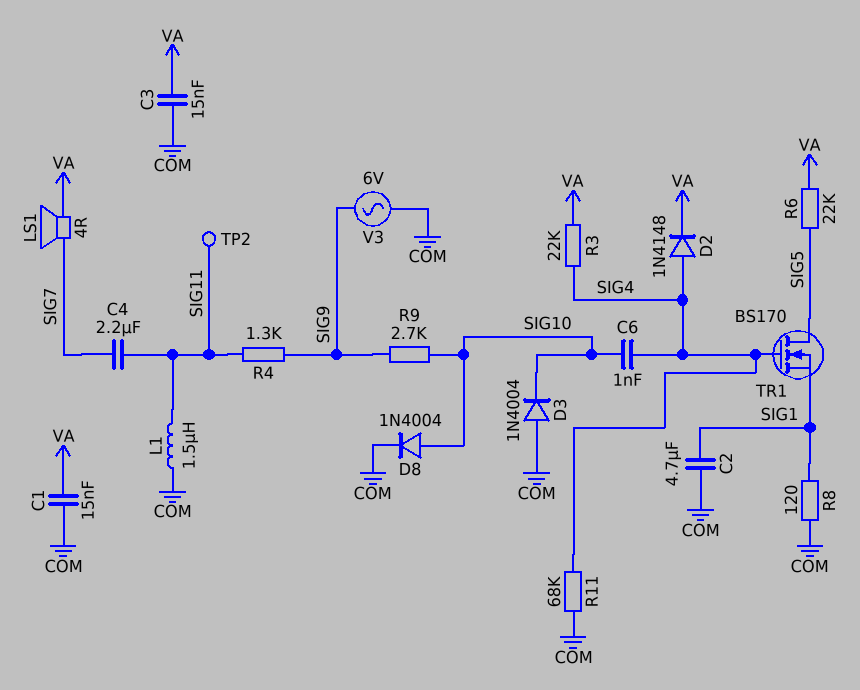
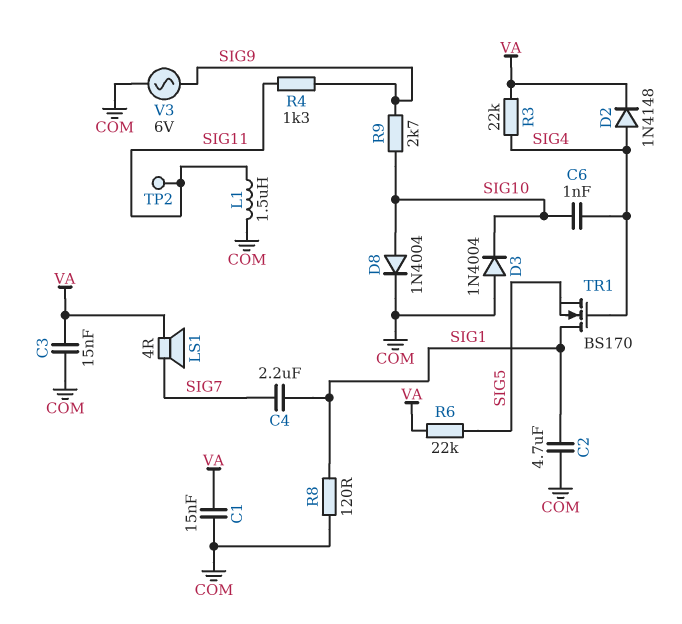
C4: 2.2uF (SIG7, SIG11) -> 2.2uF (SIG1, SIG7)
R11: 68k (COM, SIG4) -> none
TR1: NMOS BS170 (G SIG4, D SIG5, S SIG1) -> NMOS BS170 (G SIG4, D SIG1, S SIG5)

